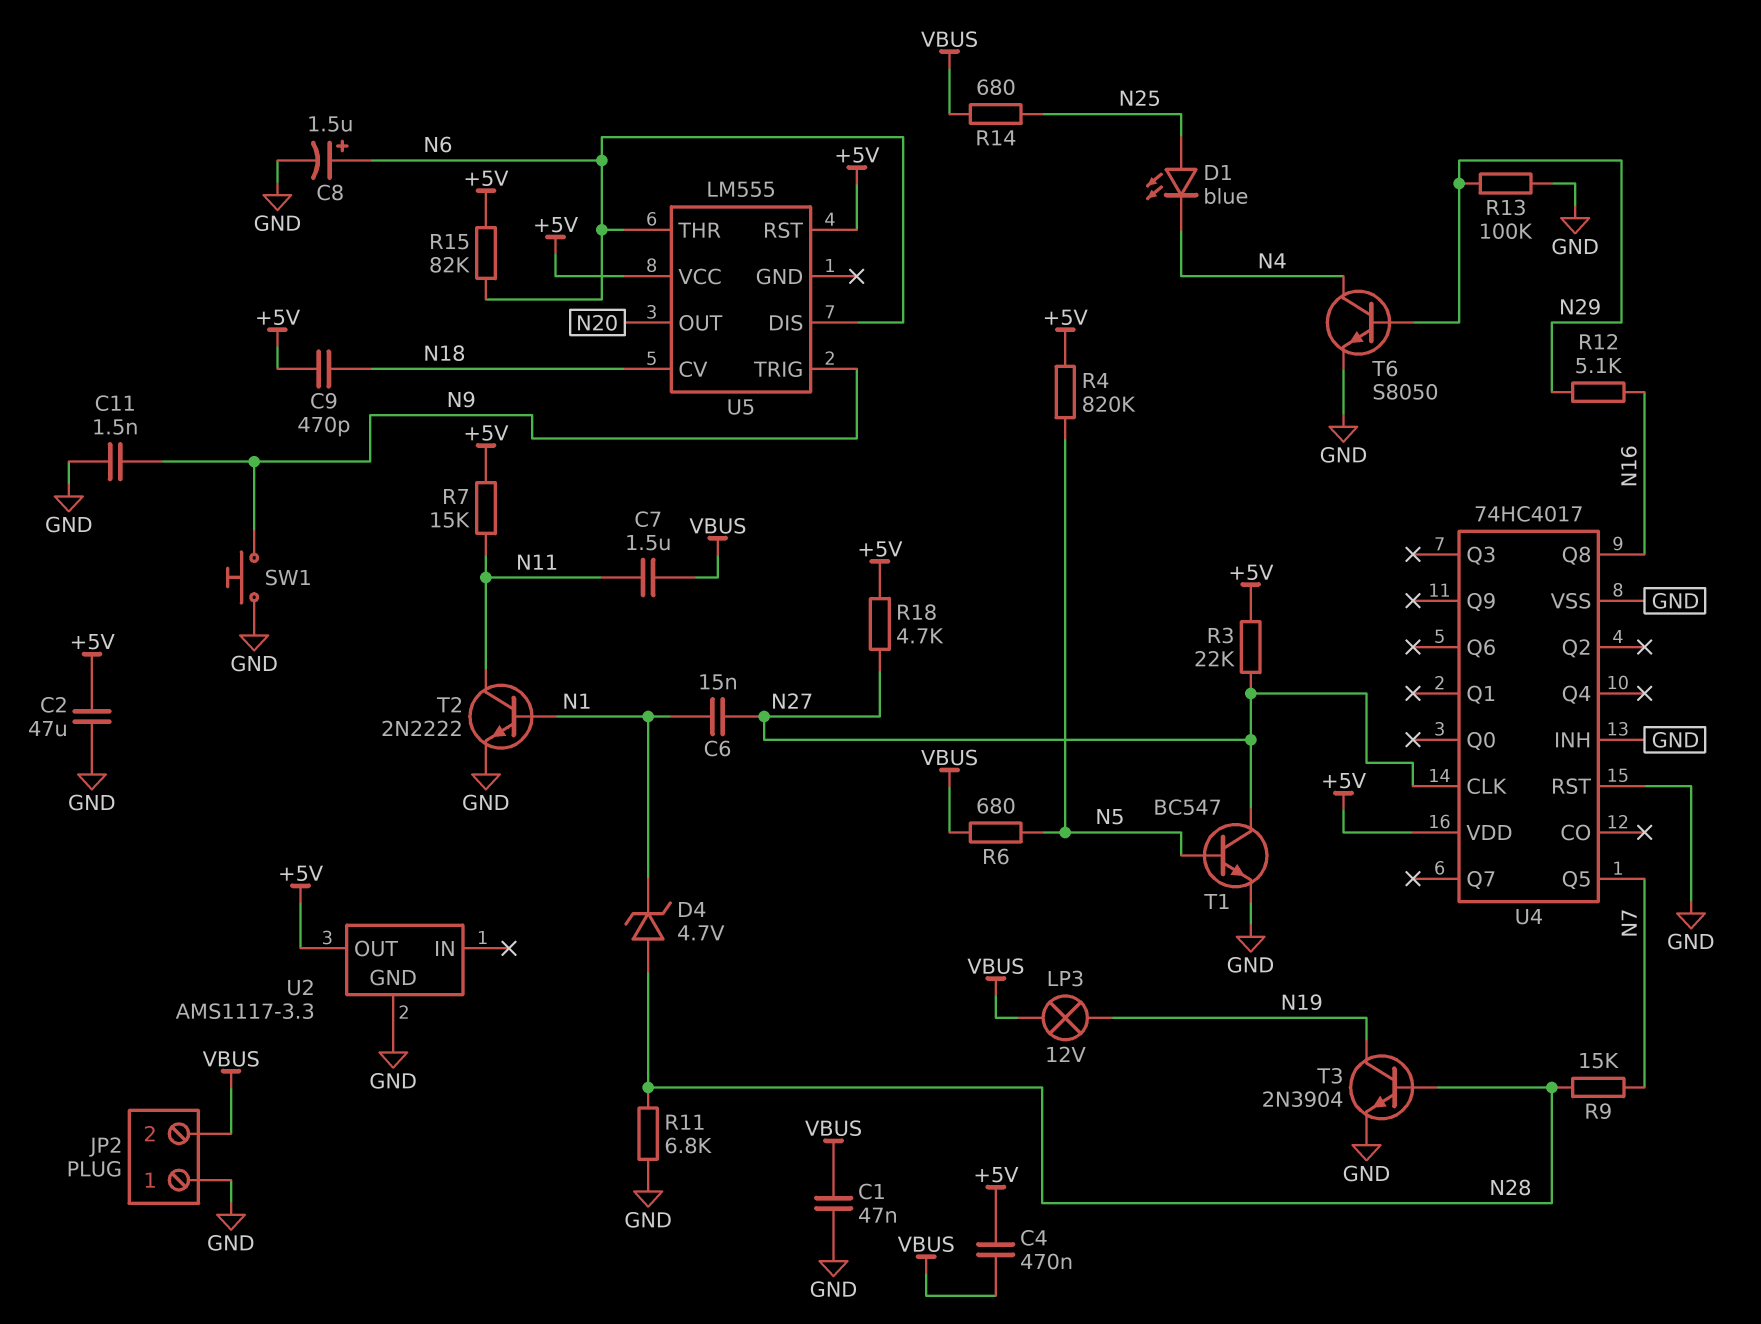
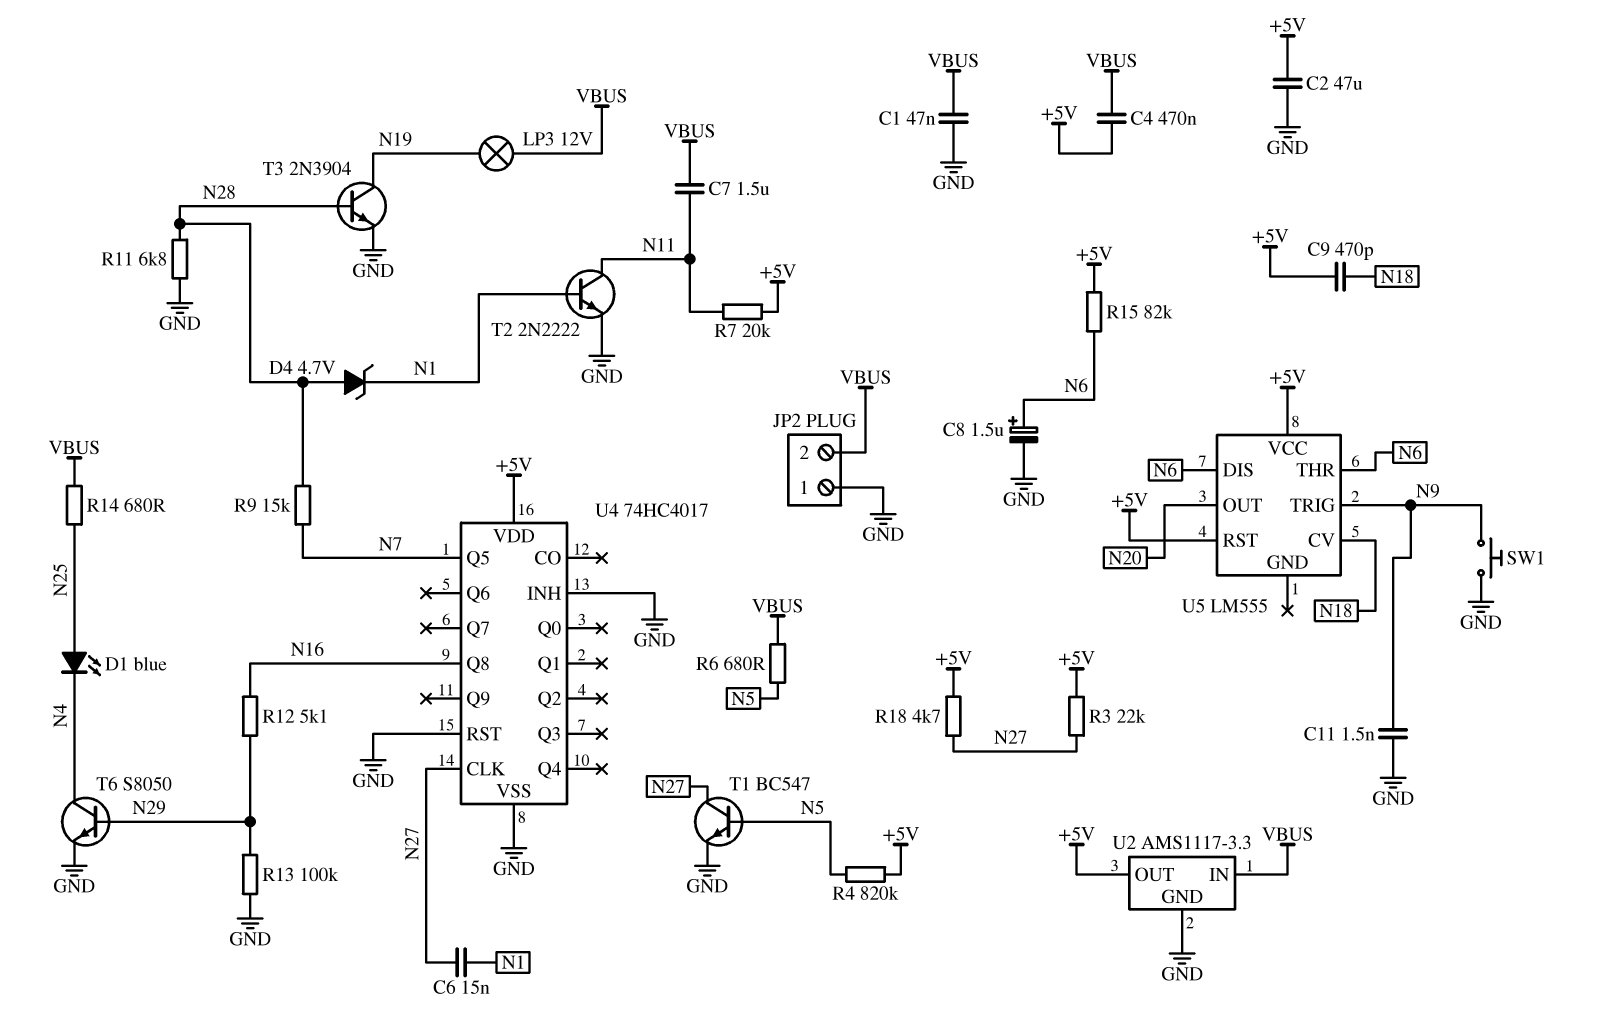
R7: 15k (+5V, N11) -> 20k (+5V, N11)
U2 pin IN: none -> VBUS

